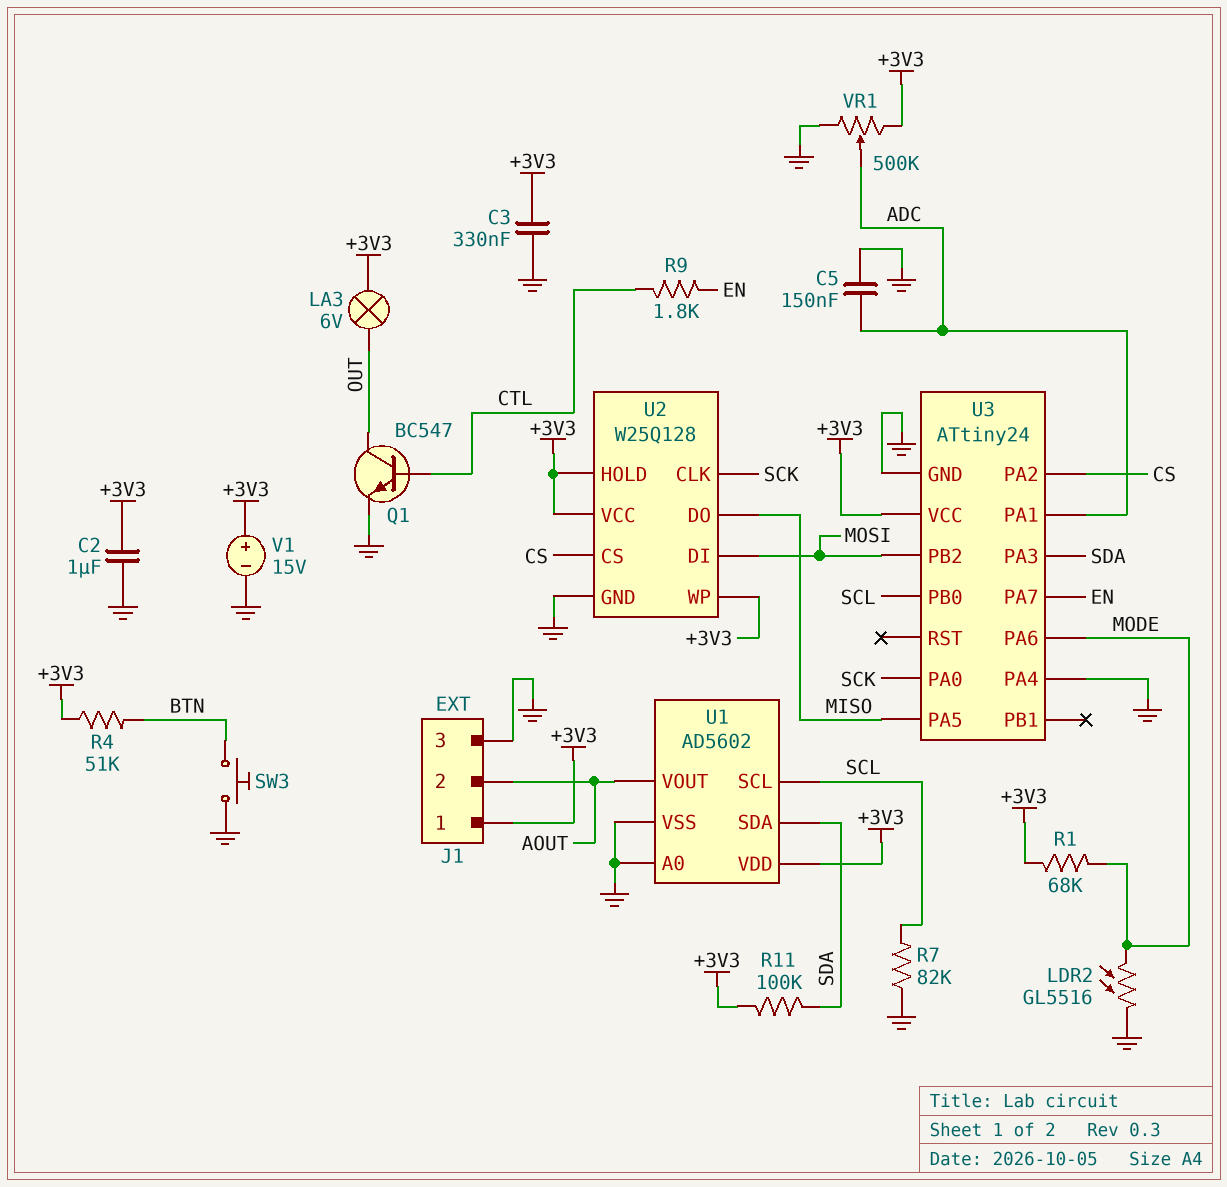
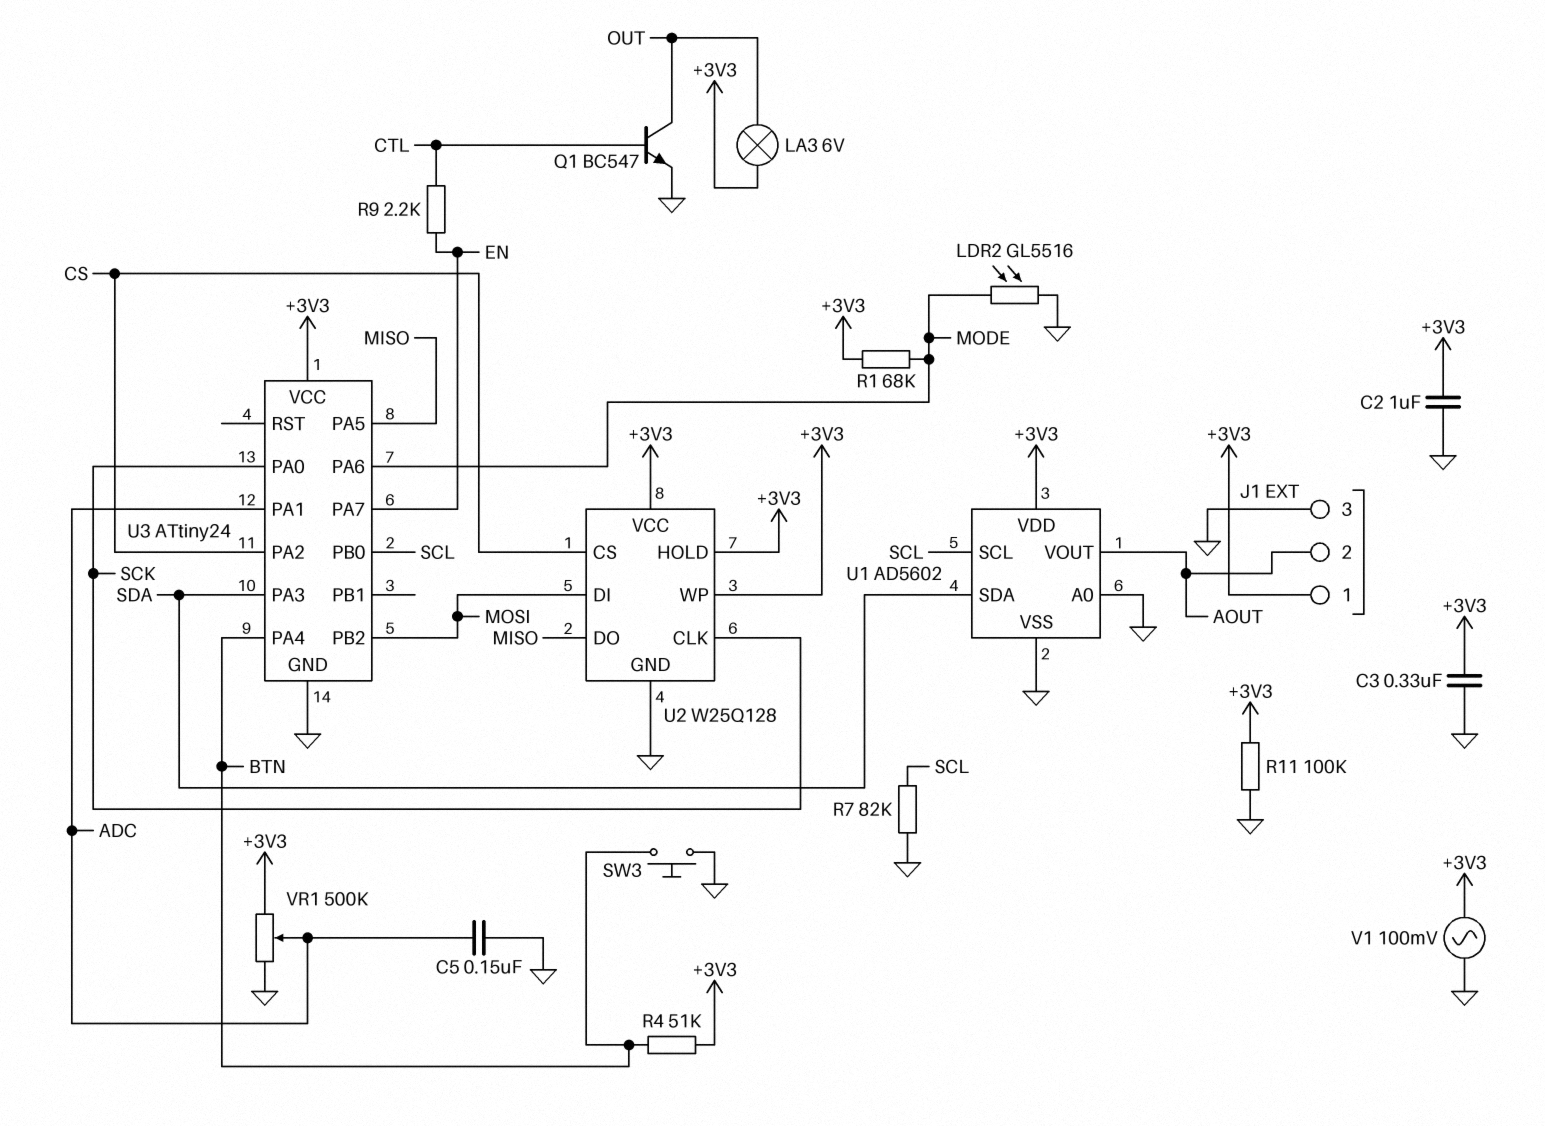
R9: 1.8k (CTL, EN) -> 2.2k (CTL, EN)
R11: 100k (+3V3, SDA) -> 100k (+3V3, GND)
U3 pin PA4: GND -> BTN
V1: 15V (plus +3V3, minus GND) -> AC 100mV (+3V3, GND)

